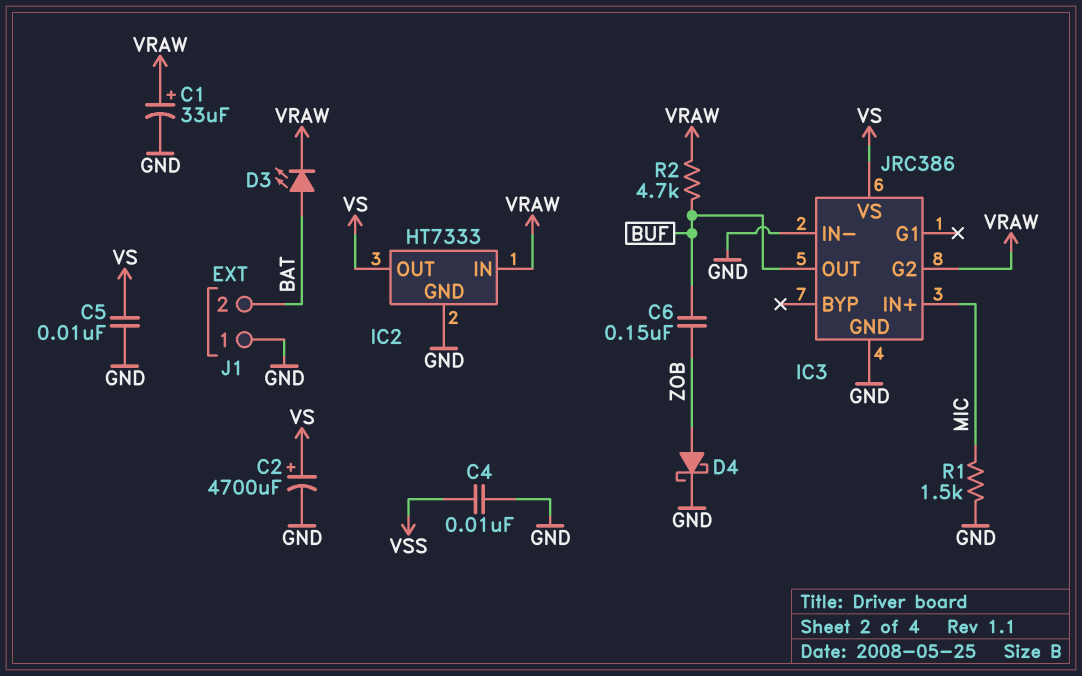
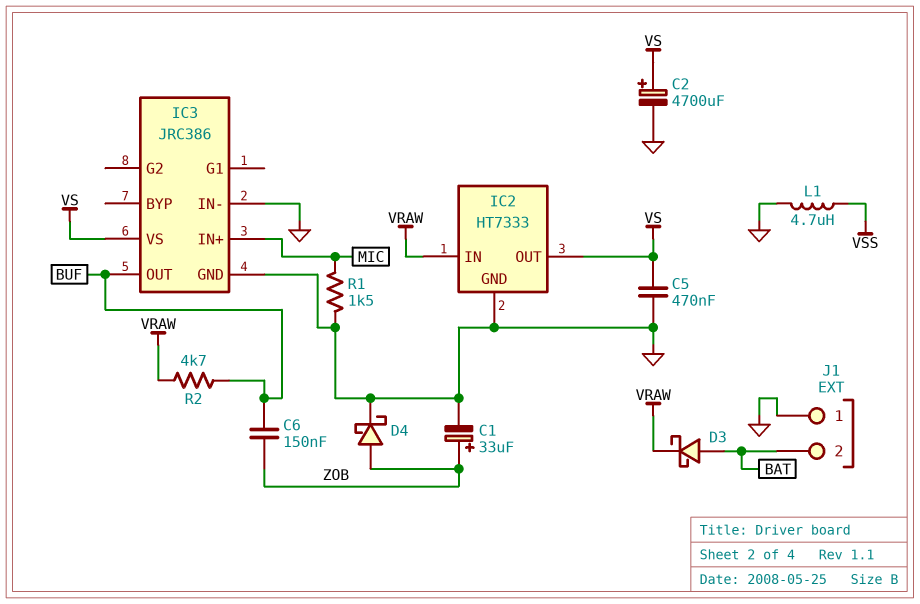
C1: 33uF (plus VRAW, minus GND) -> 33uF (plus ZOB, minus GND)
C4: 10nF (GND, VSS) -> none
C5: 10nF (GND, VS) -> 470nF (GND, VS)
D3: LED (A BAT, K VRAW) -> schottky (A BAT, K VRAW)
IC3 pin G2: VRAW -> none
L1: none -> 4.7uH (GND, VSS)

